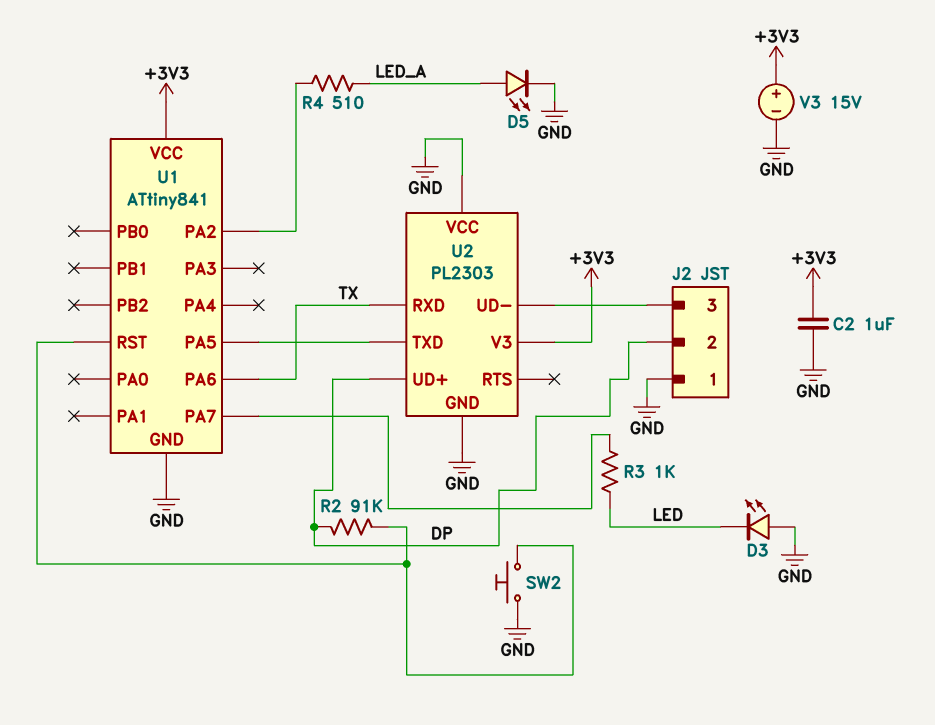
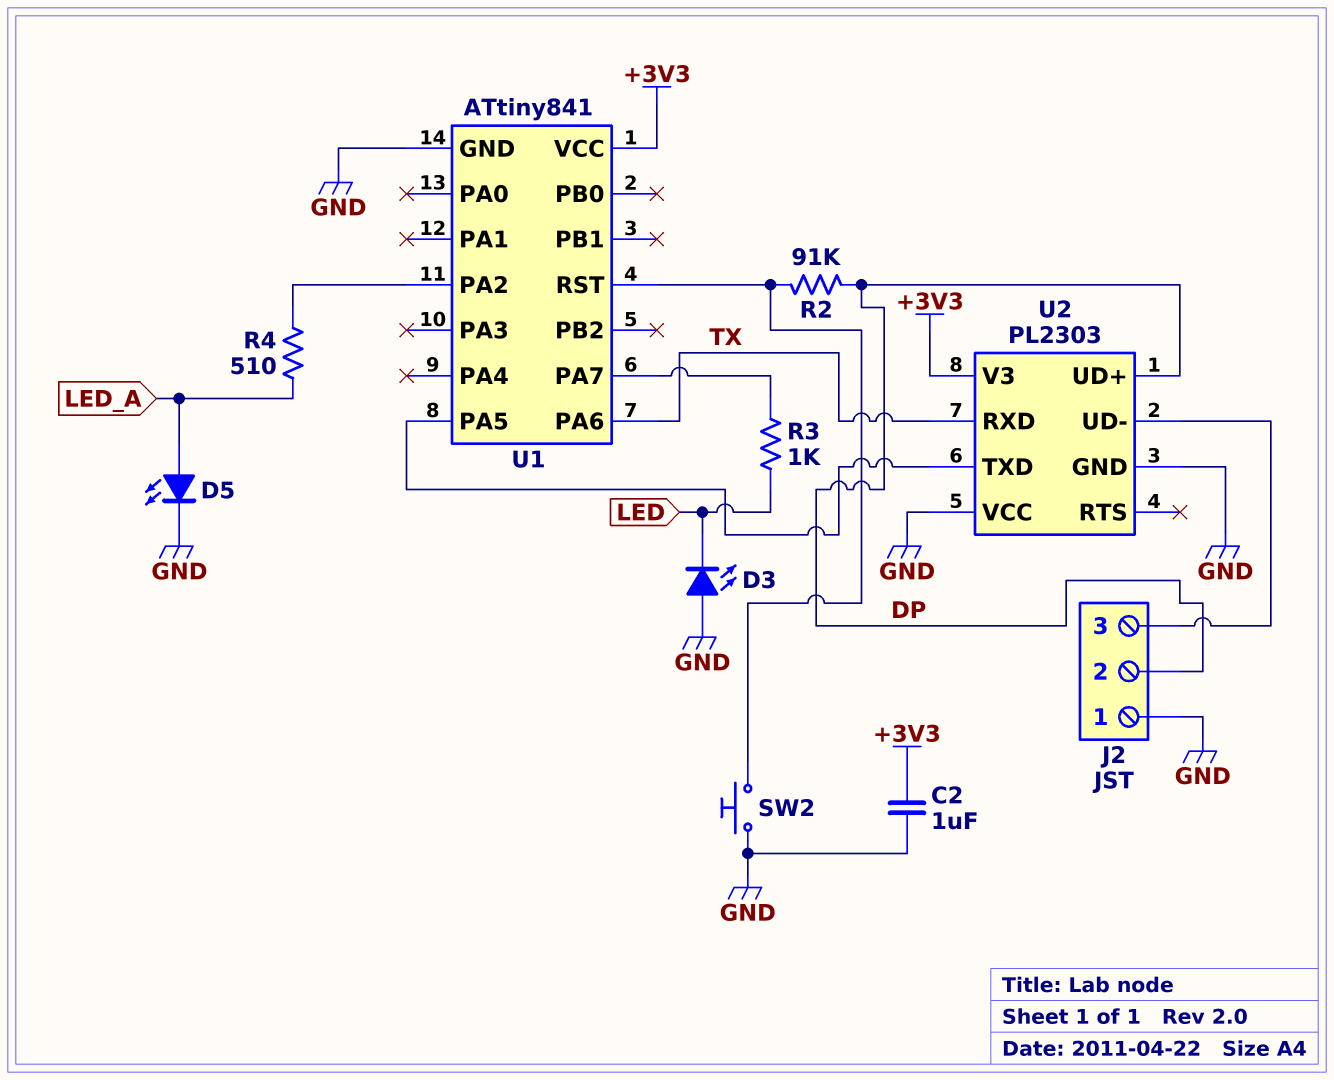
V3: 15V (plus +3V3, minus GND) -> none

